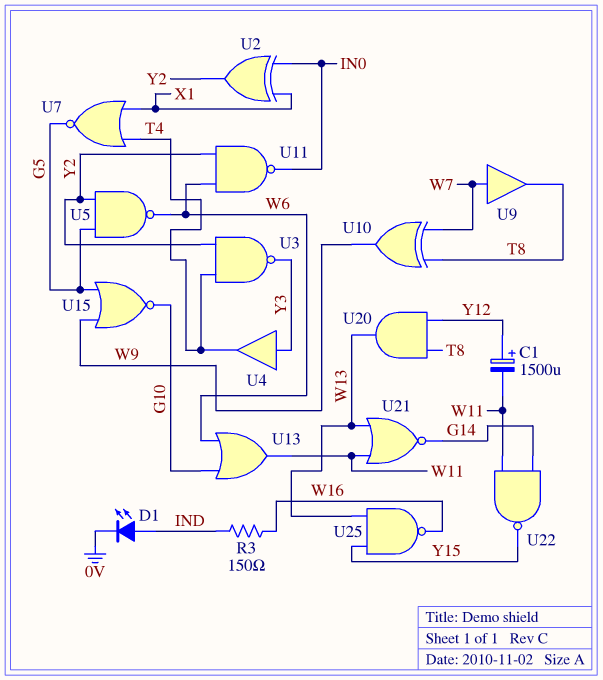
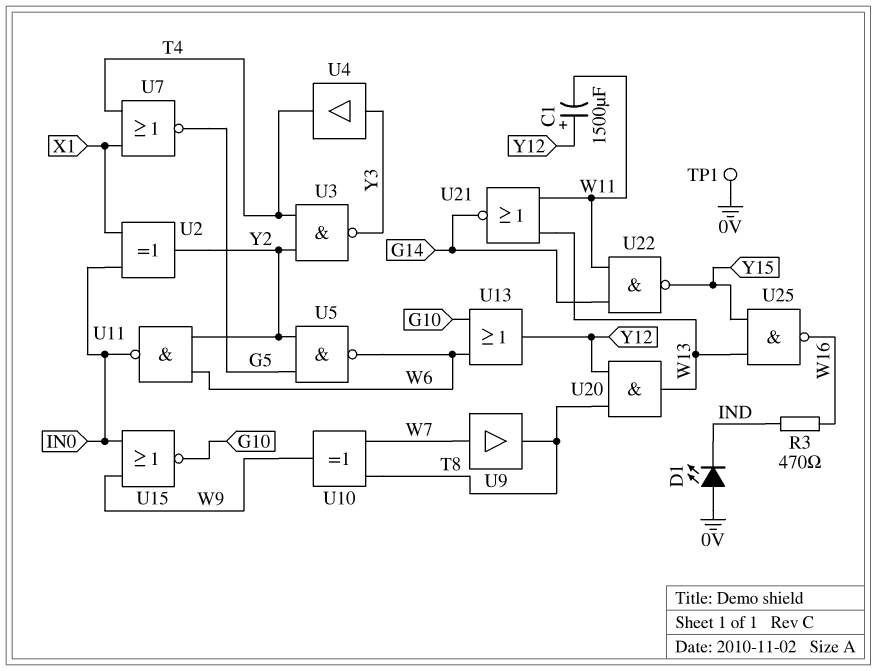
D1: LED (A IND, K 0V) -> LED (A 0V, K IND)
R3: 150 (IND, W16) -> 470 (IND, W16)
TP1: none -> test point (0V)
U13: OR (in G10, in W6, out W11) -> OR (in G10, in W6, out Y12)
U15: NOR (in G5, in W9, out G10) -> NOR (in IN0, in W9, out G10)

